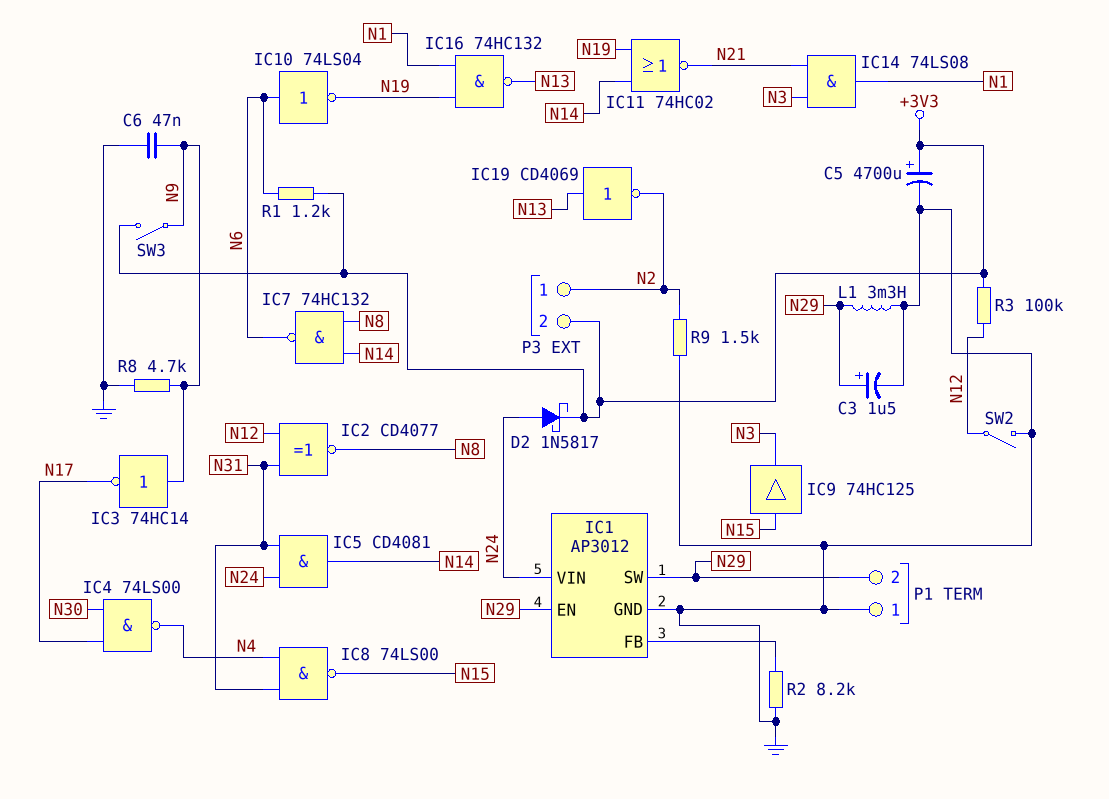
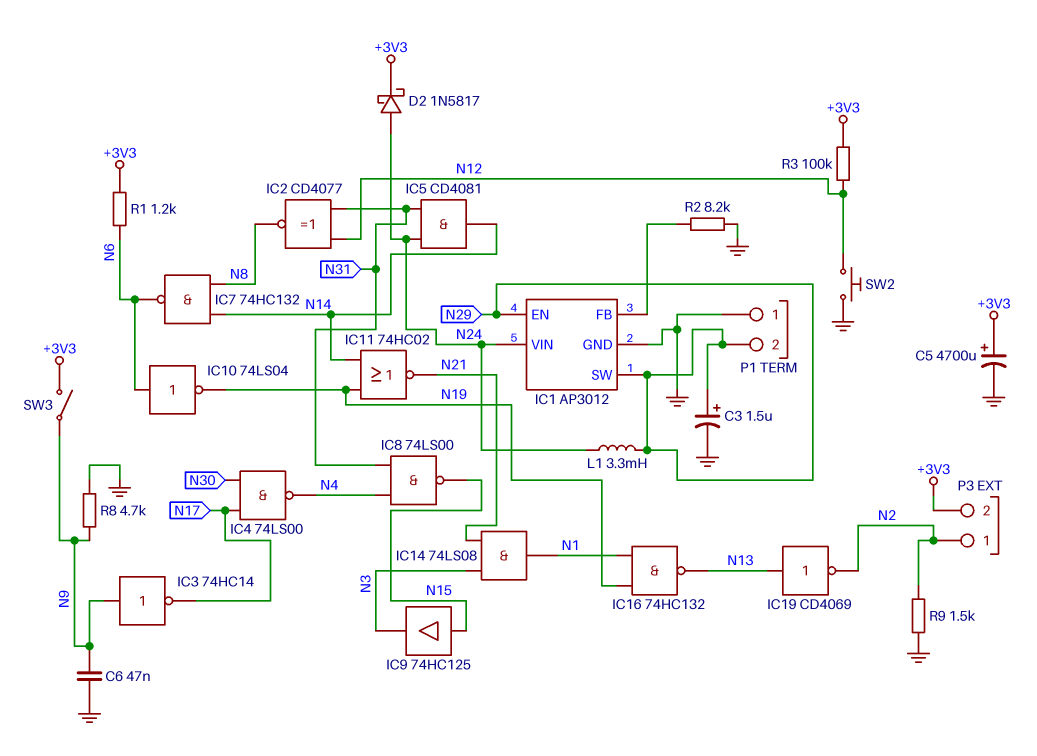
L1: 3.3mH (GND, N29) -> 3.3mH (N24, N29)
SW2: switch (GND, N12) -> button (GND, N12)

